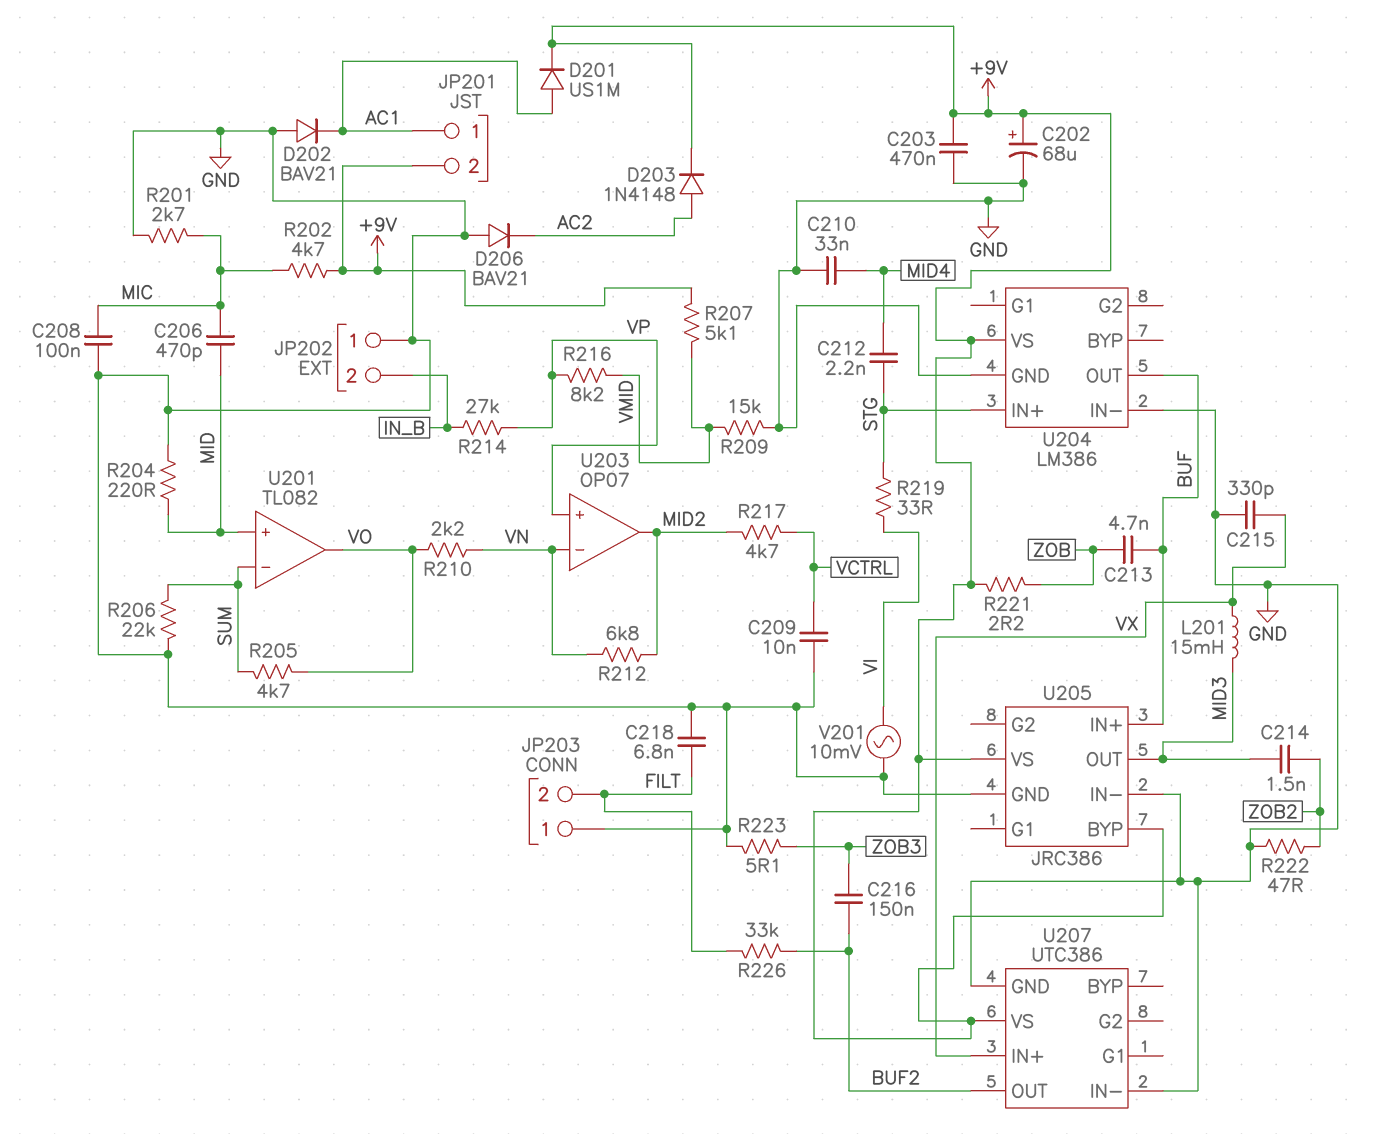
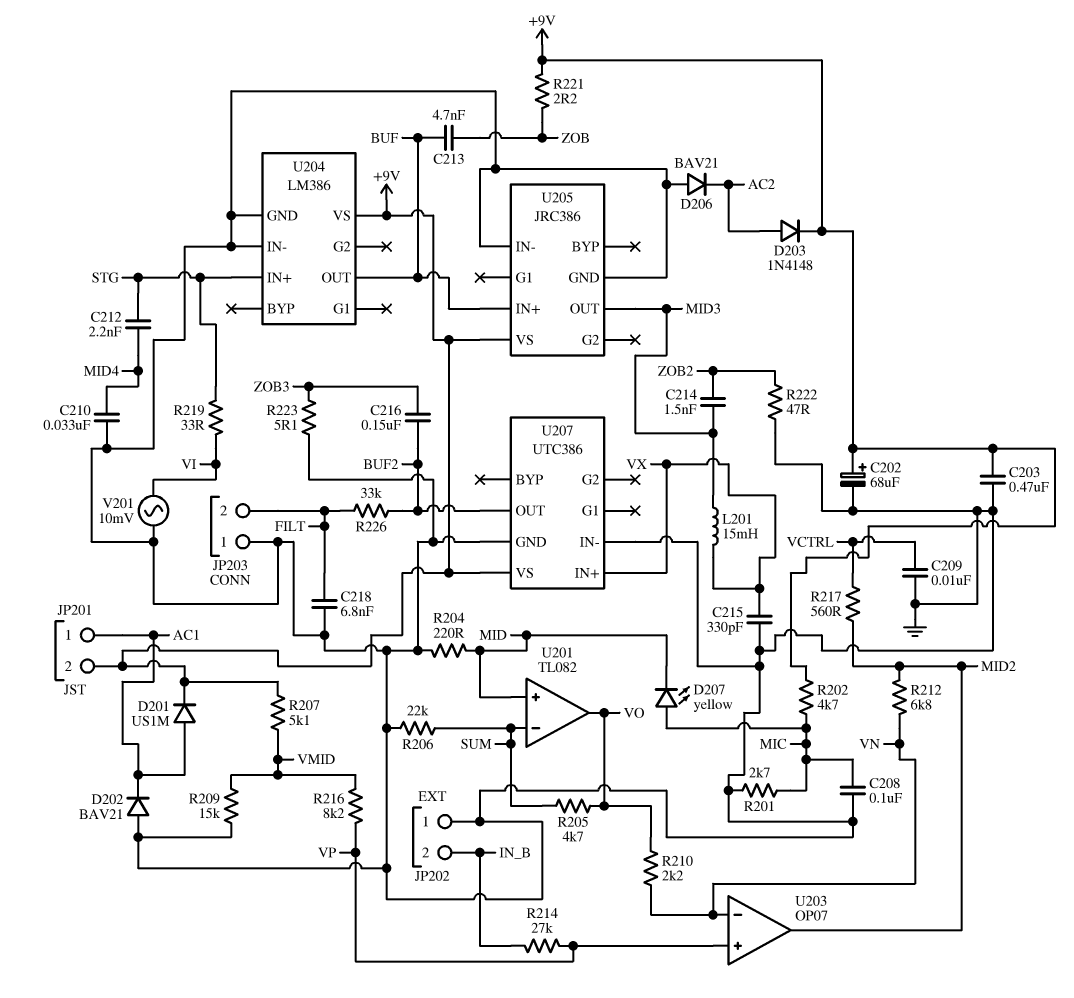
C206: 470pF (MIC, MID) -> none
D207: none -> LED yellow (A MIC, K MID)
R217: 4.7k (MID2, VCTRL) -> 560 (MID2, VCTRL)
U205 pin BYP: +9V -> none

